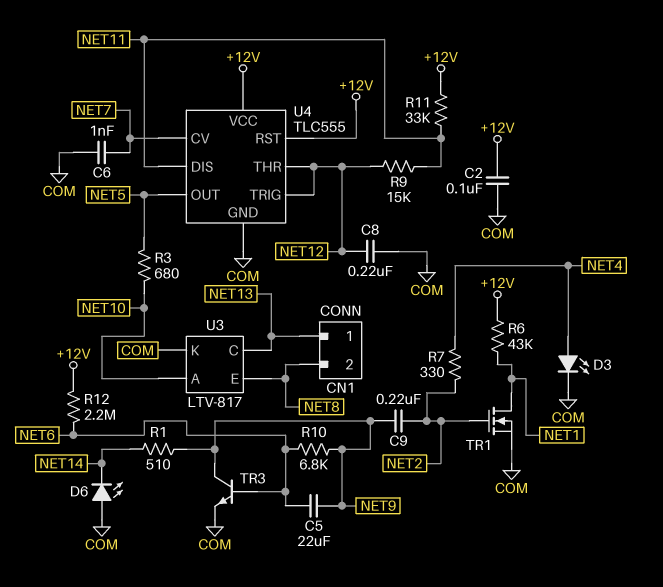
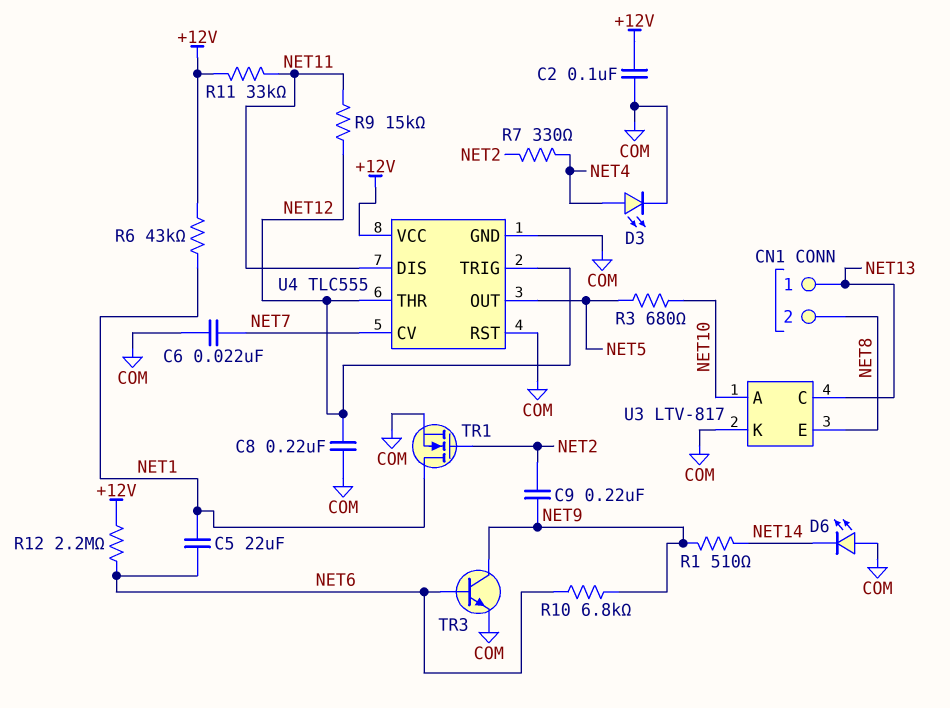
C5: 22uF (NET6, NET9) -> 22uF (NET1, NET6)
C6: 1nF (COM, NET7) -> 22nF (COM, NET7)
U4 pin RST: +12V -> COM

